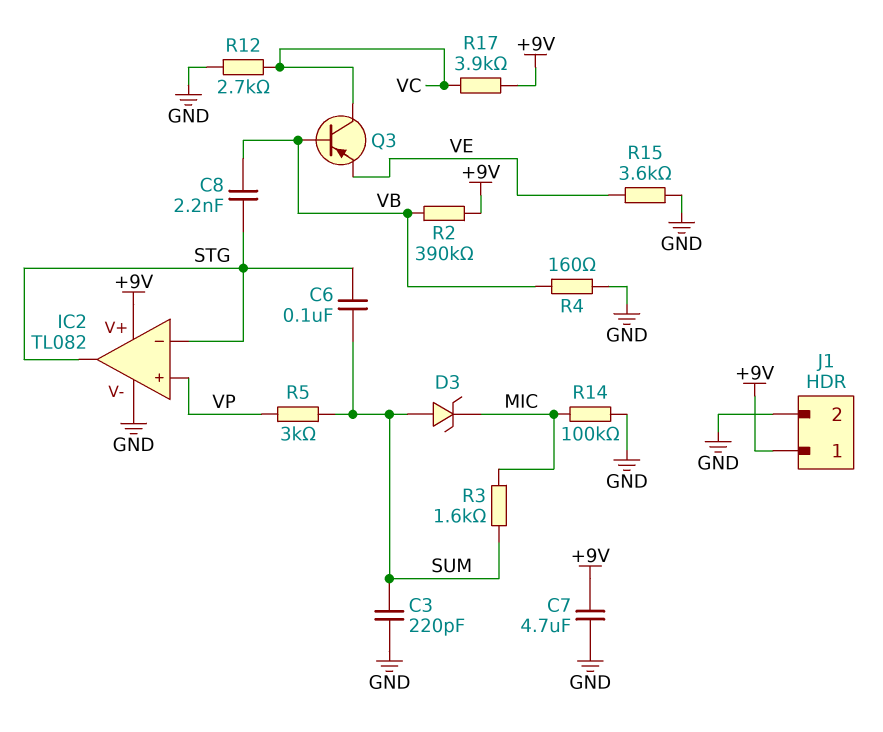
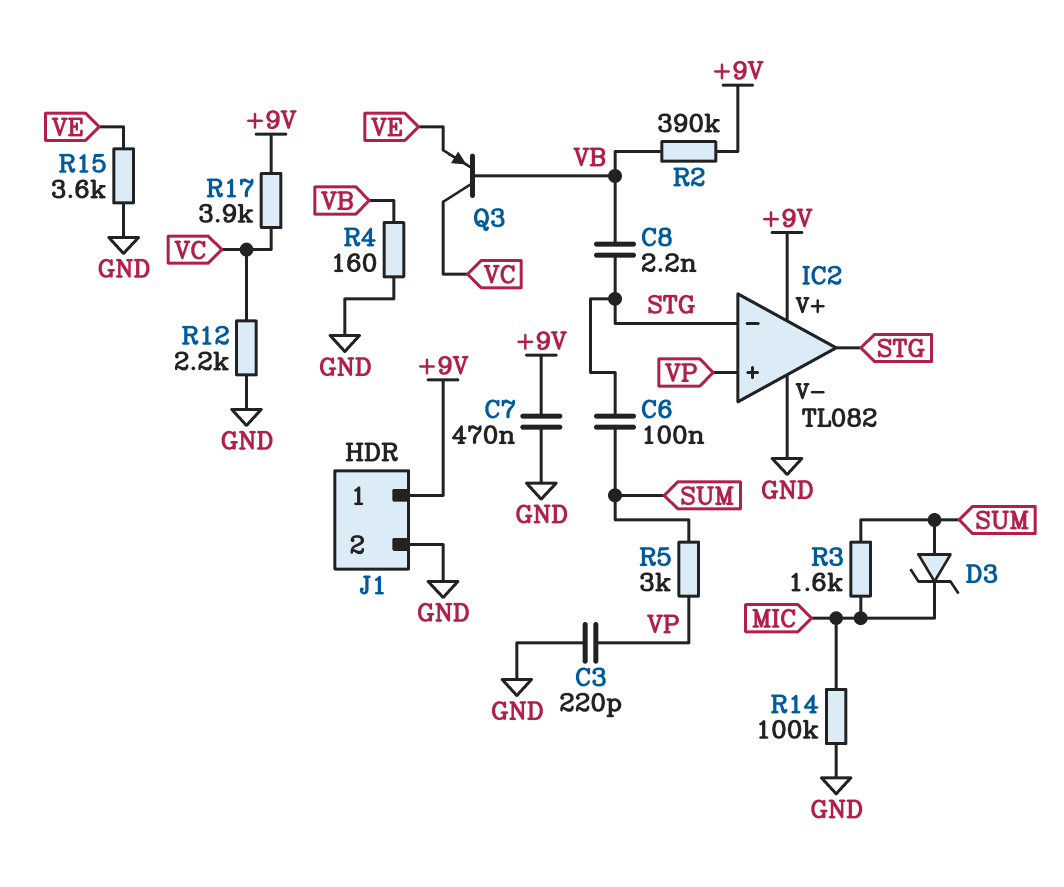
C3: 220pF (GND, SUM) -> 220pF (GND, VP)
C7: 4.7uF (+9V, GND) -> 470nF (+9V, GND)
R12: 2.7k (GND, VC) -> 2.2k (GND, VC)

